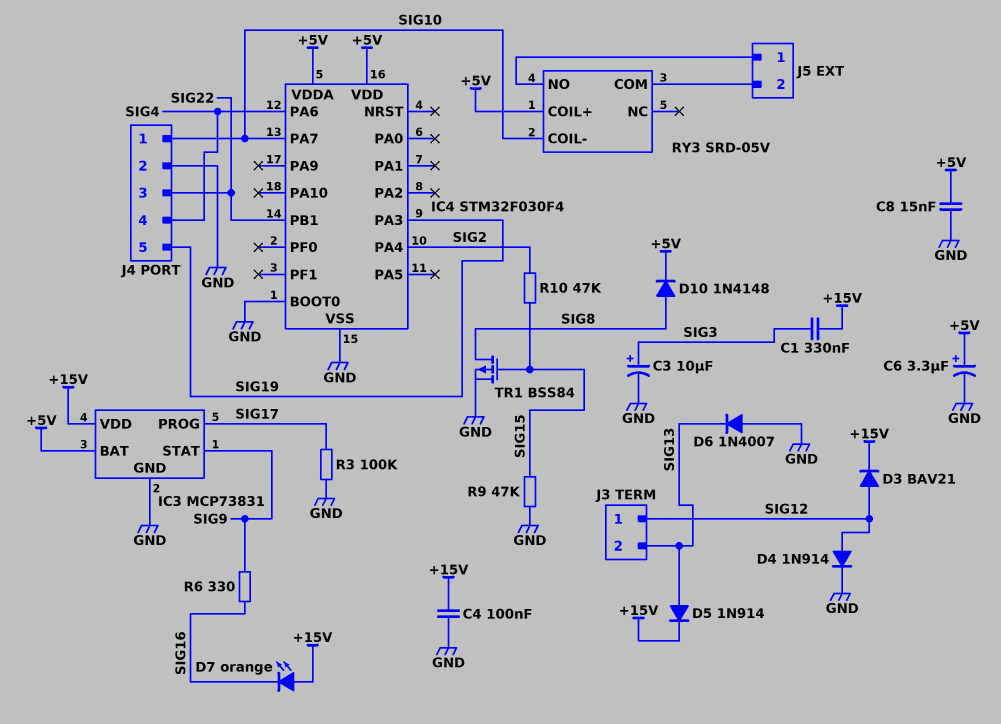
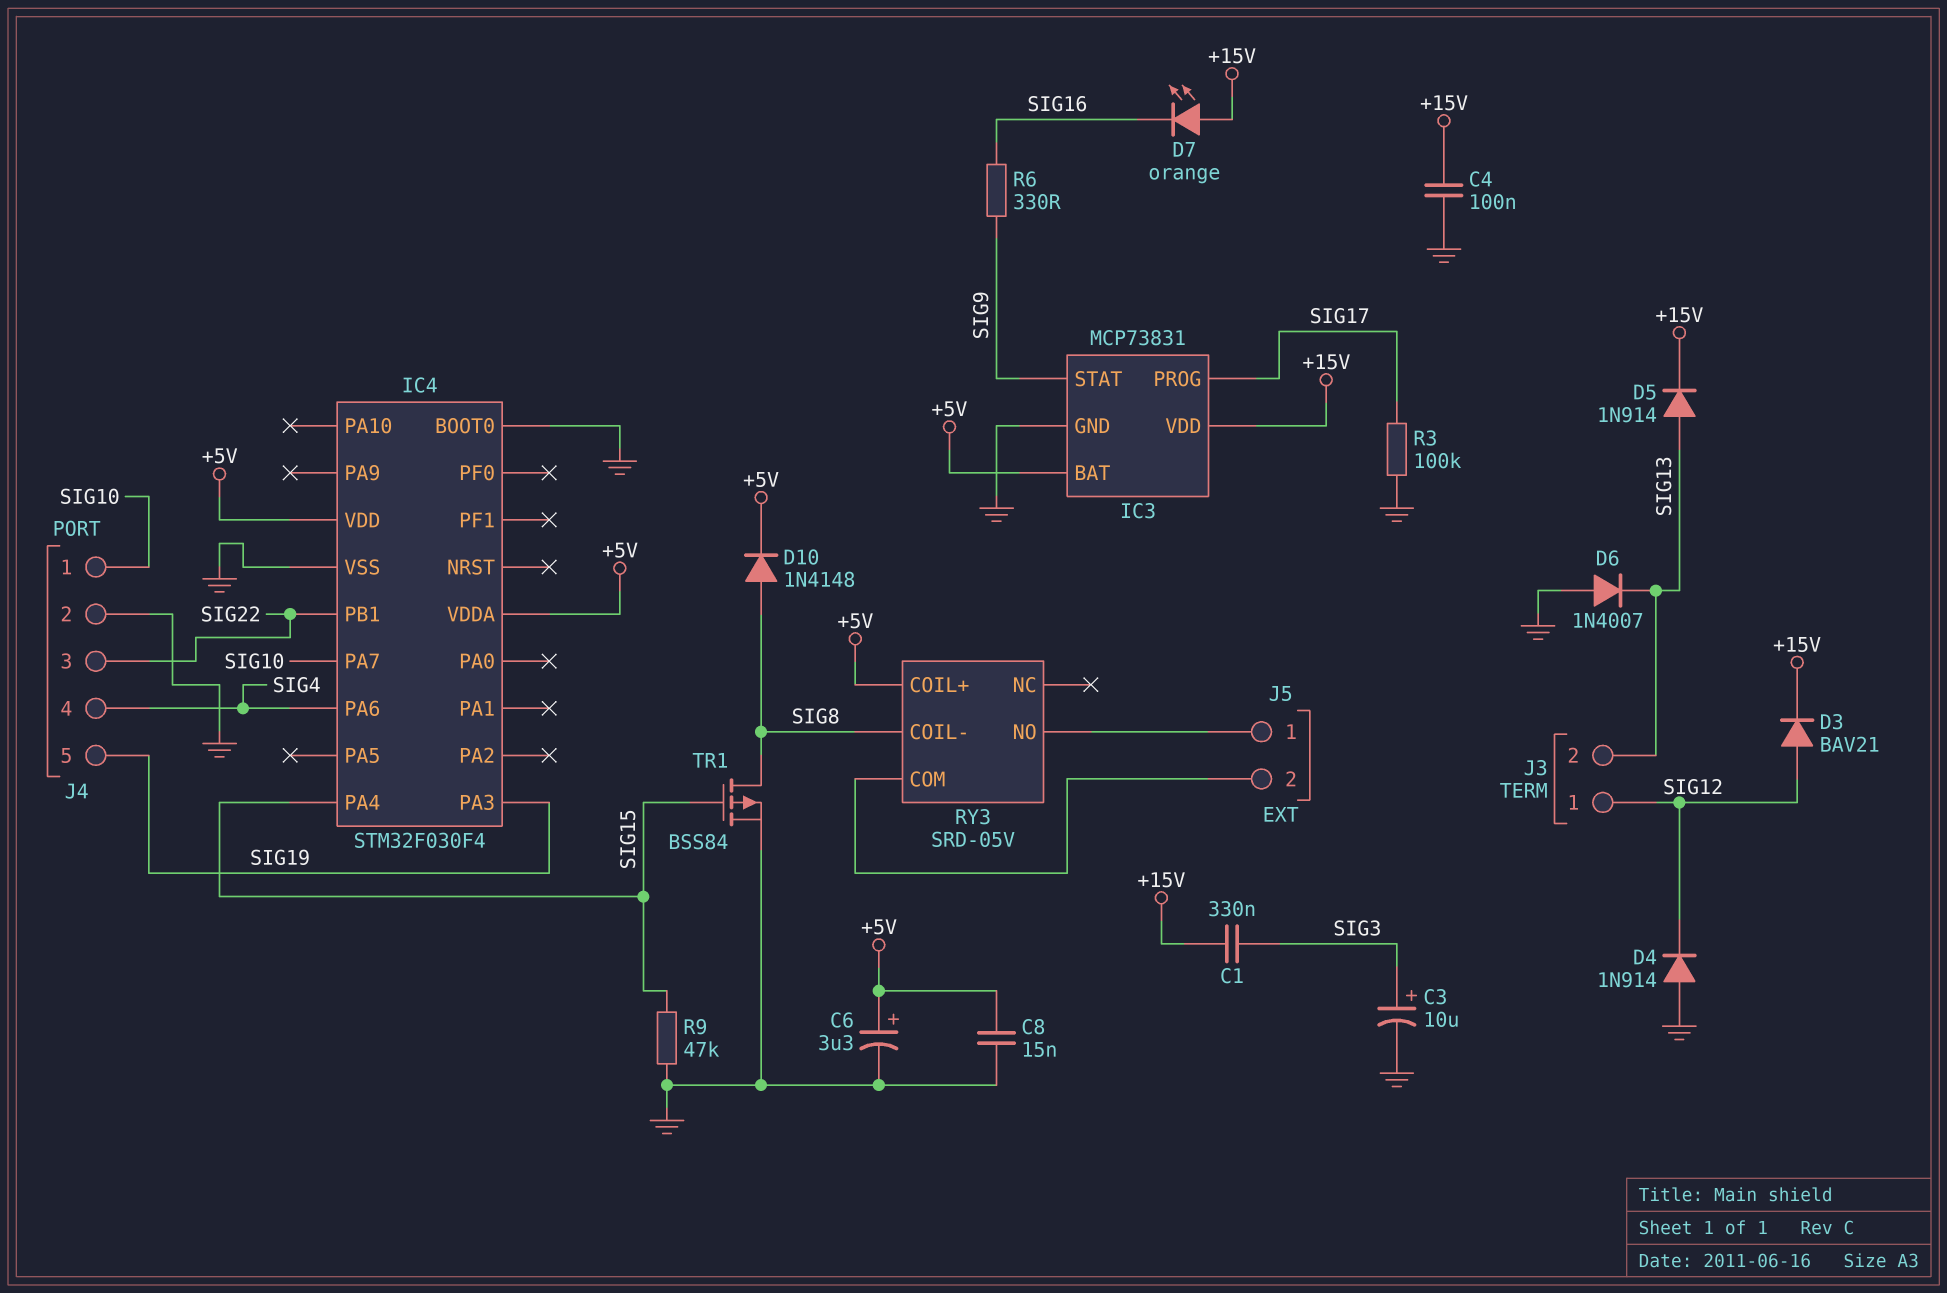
D4: diode 1N914 (A SIG12, K GND) -> diode 1N914 (A GND, K SIG12)
IC4 pin PA4: SIG2 -> SIG15
R10: 47k (SIG2, SIG15) -> none
RY3 pin COIL-: SIG10 -> SIG8

